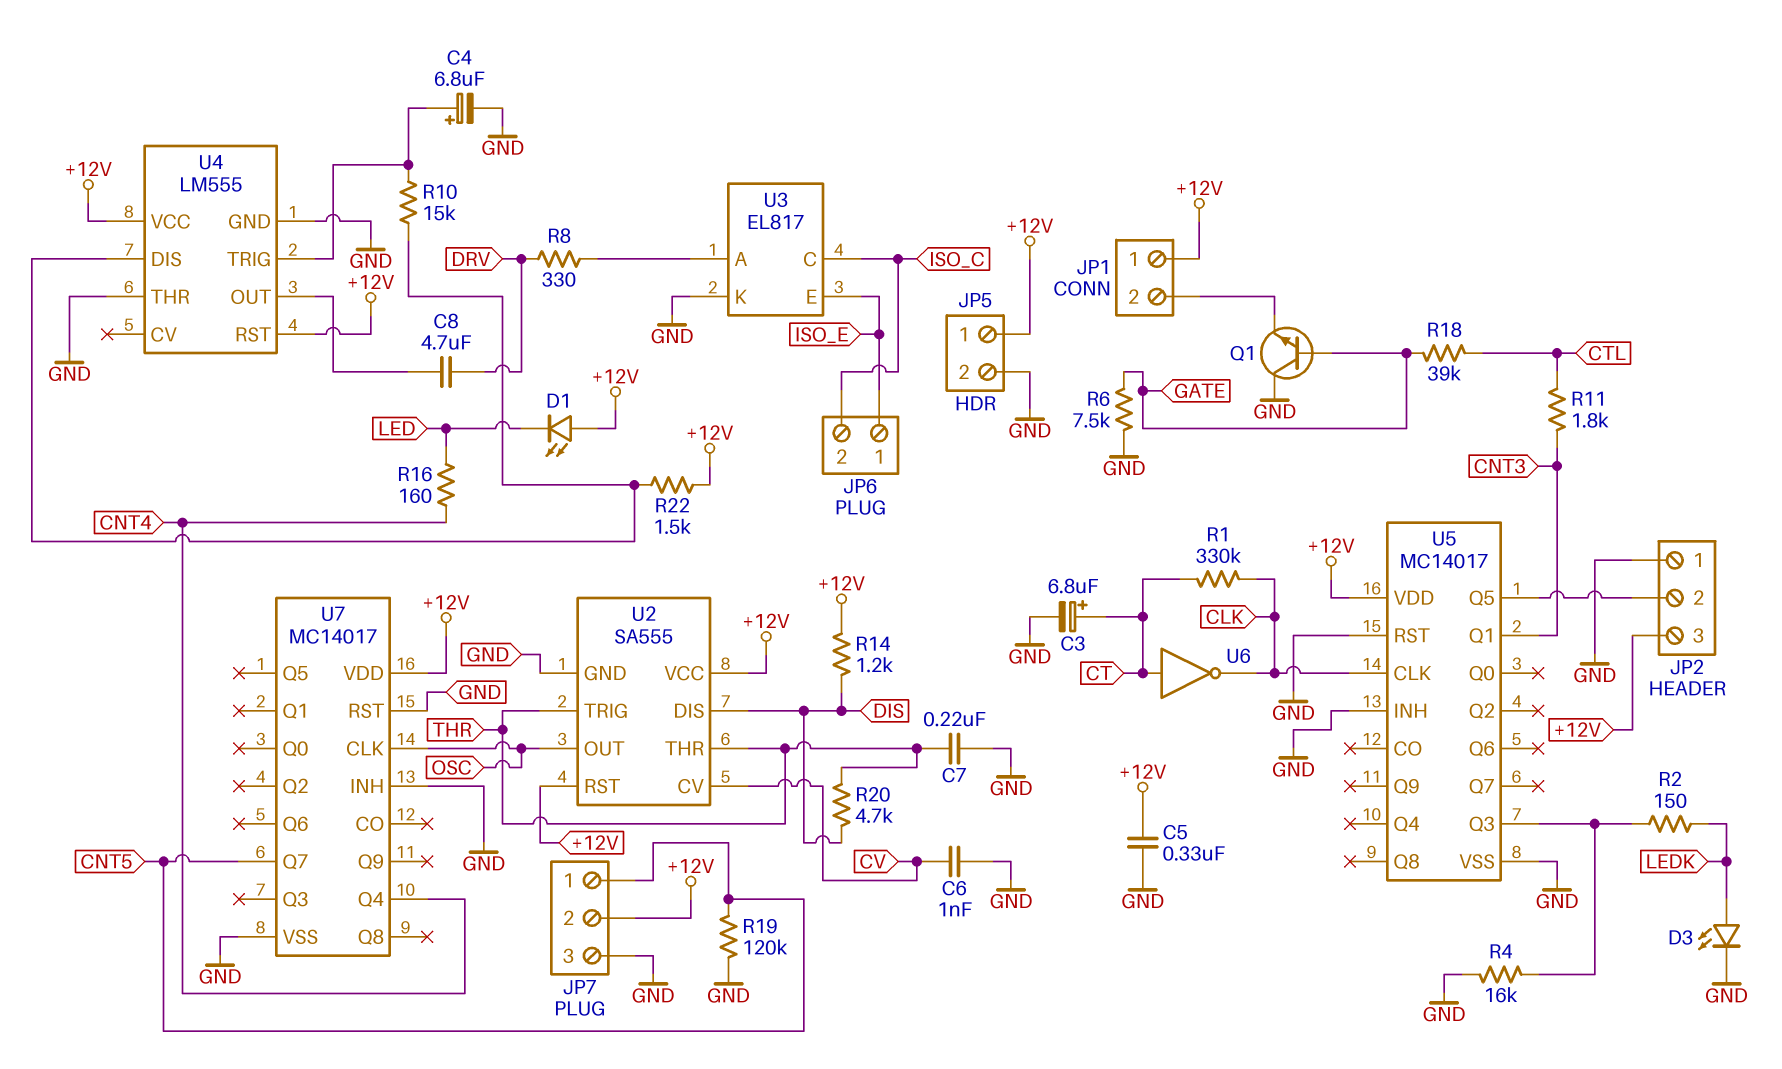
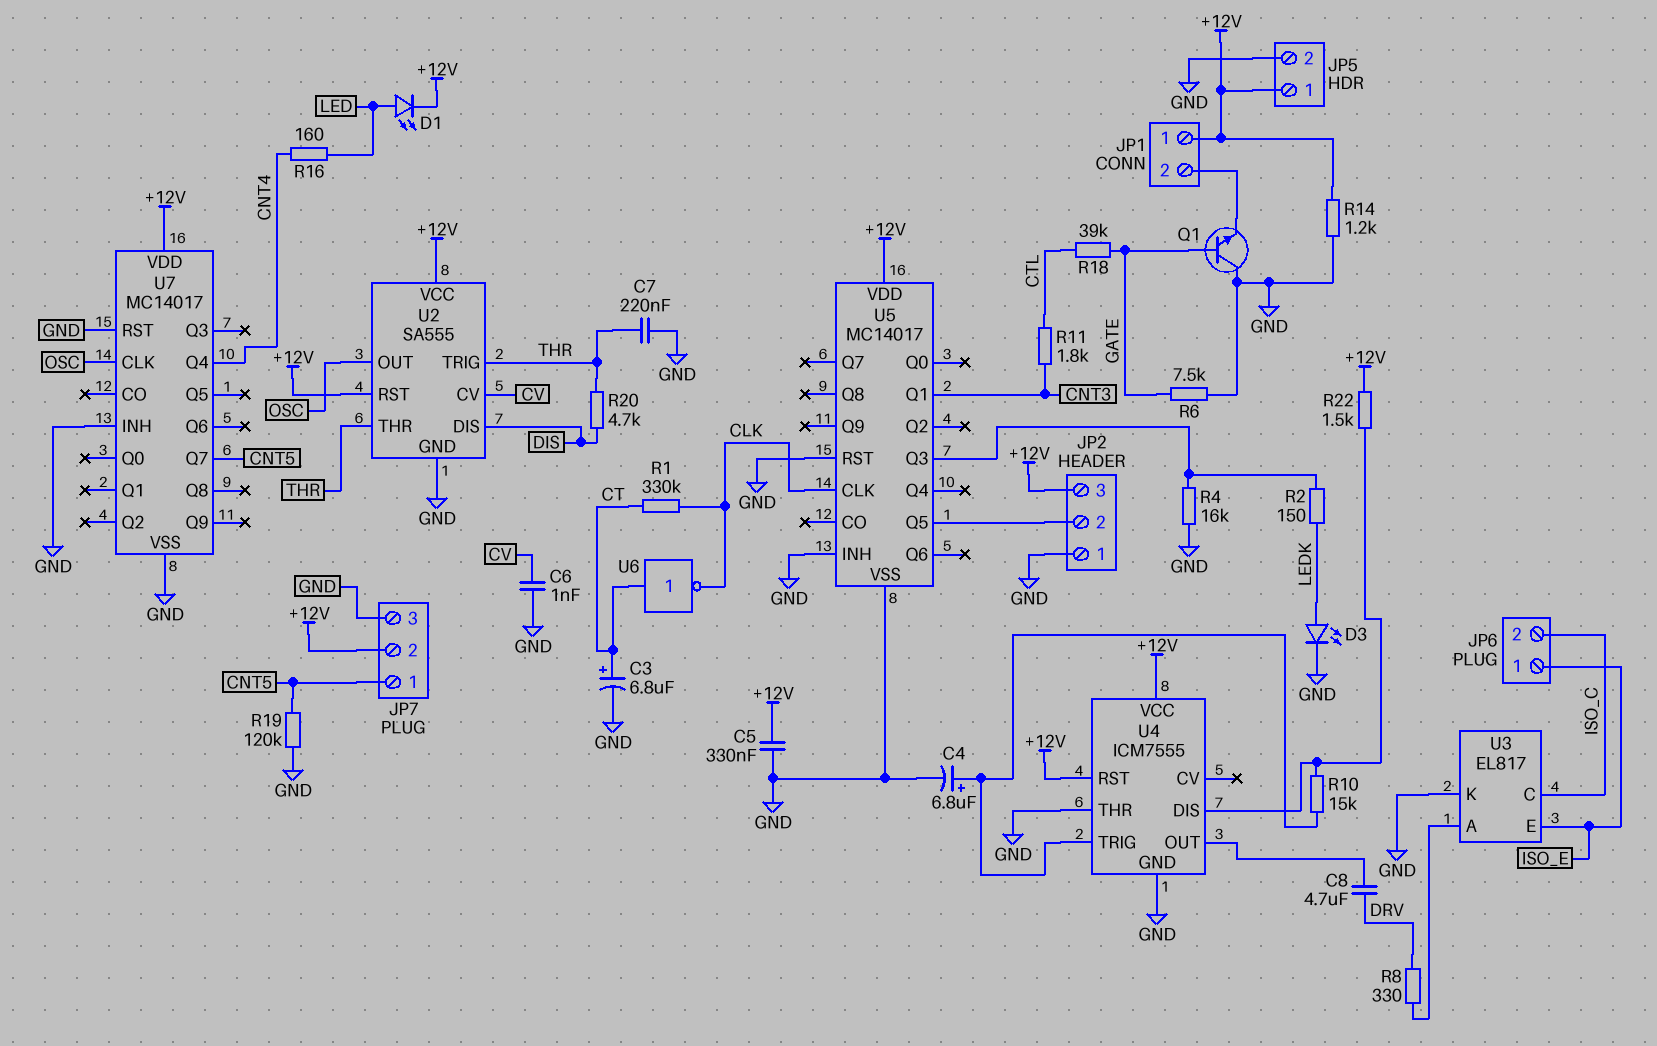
D1: LED (A +12V, K LED) -> LED (A LED, K +12V)
R14: 1.2k (+12V, DIS) -> 1.2k (+12V, GND)
U4: LM555 -> ICM7555

